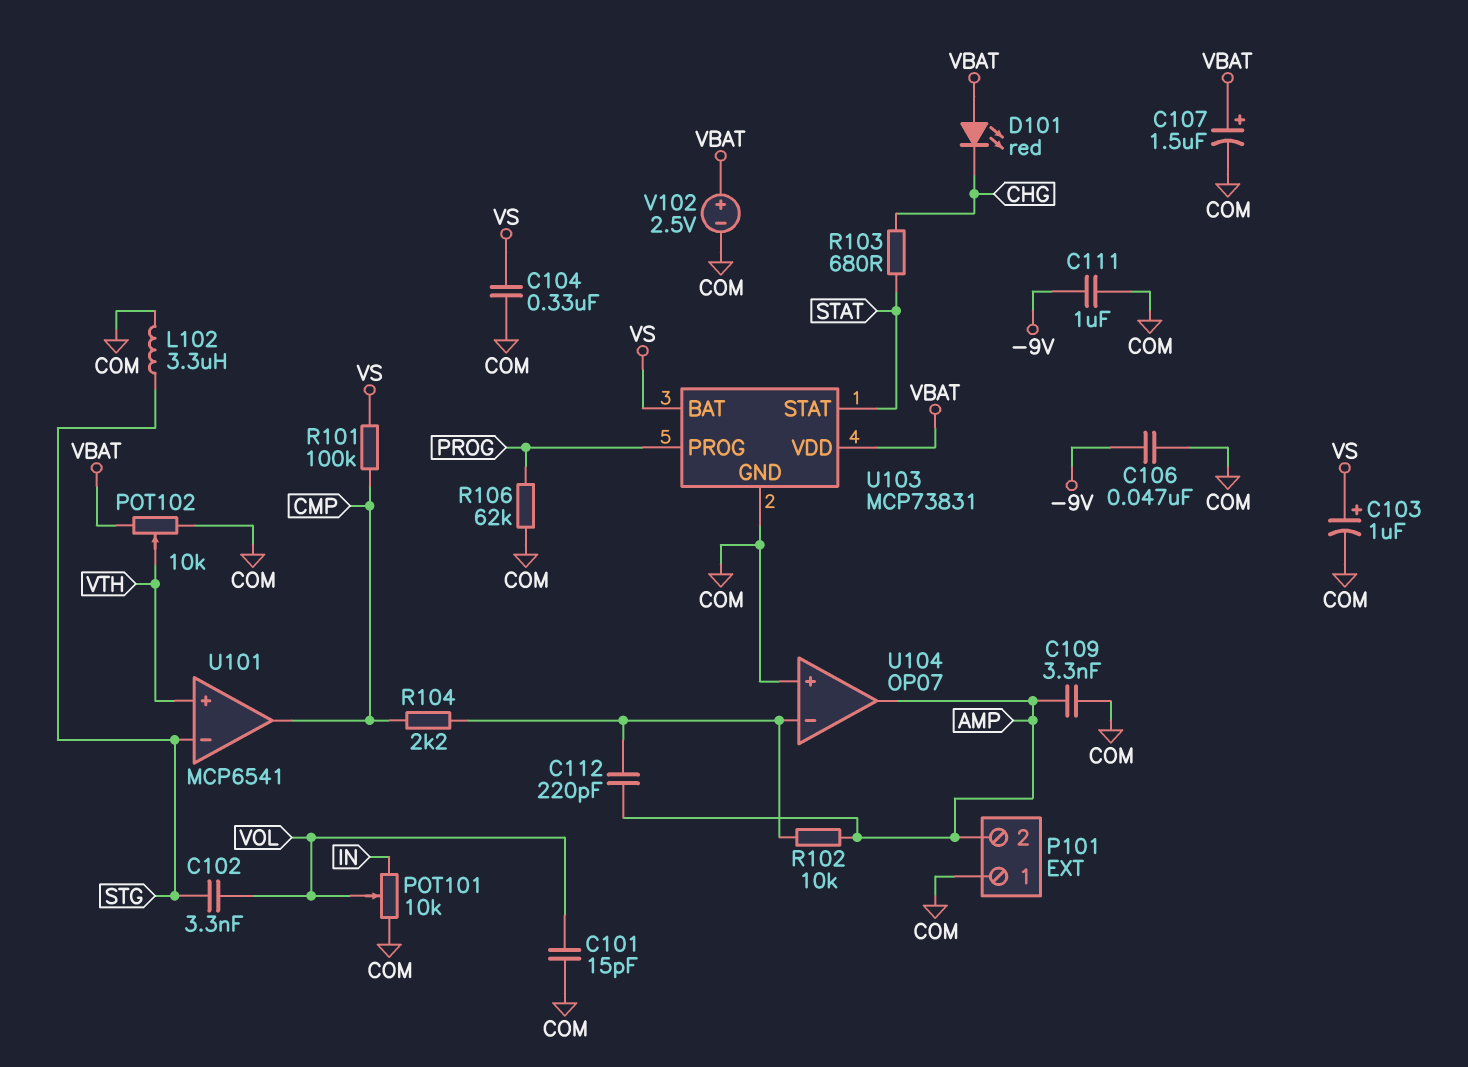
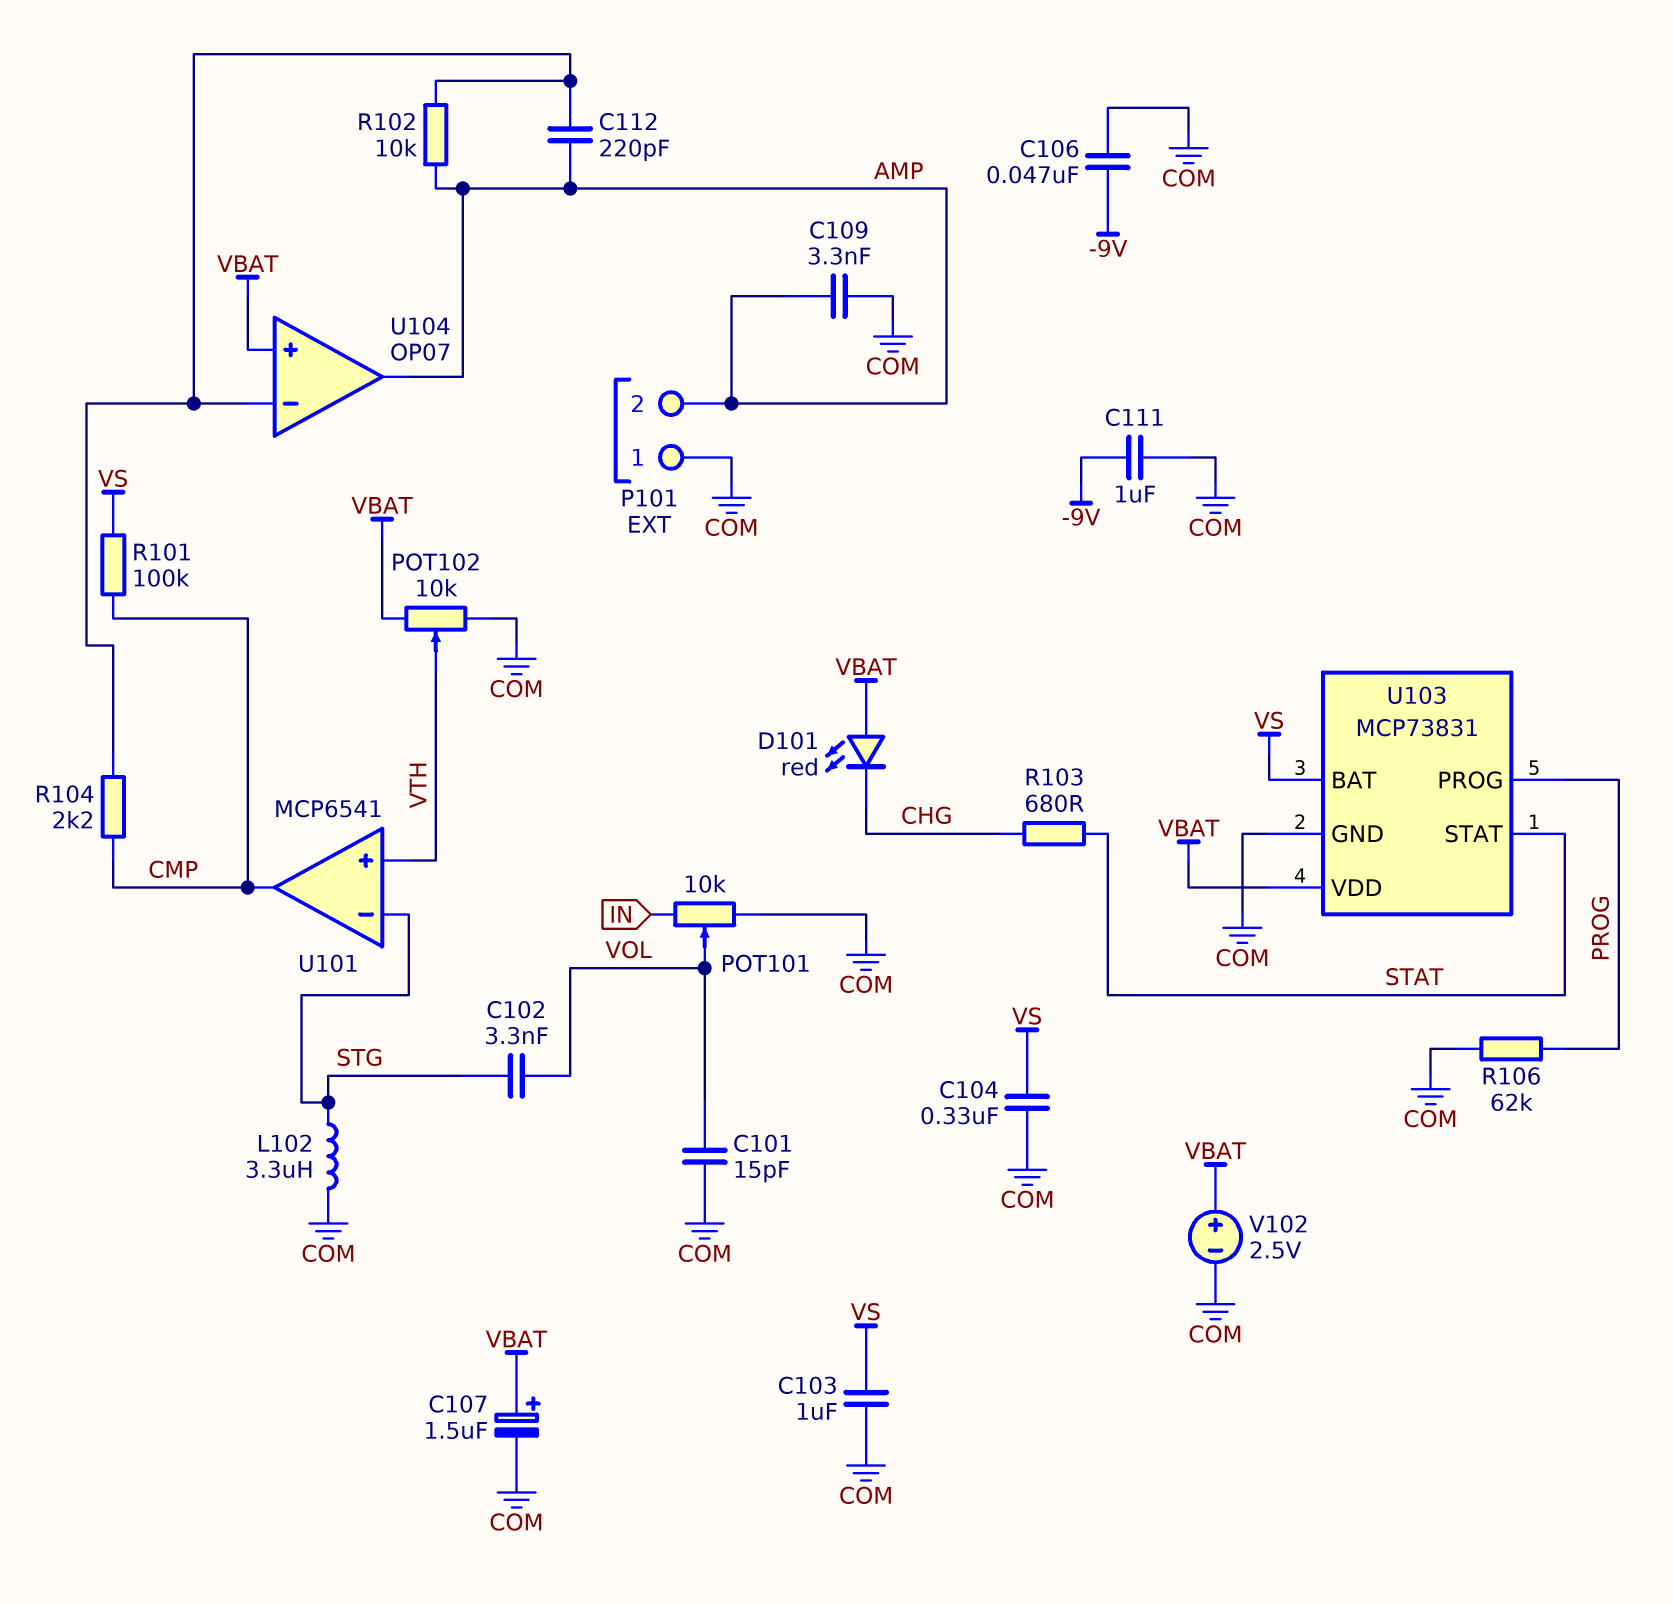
C103: 1uF (plus VS, minus COM) -> 1uF (COM, VS)
U104 pin in+: COM -> VBAT

